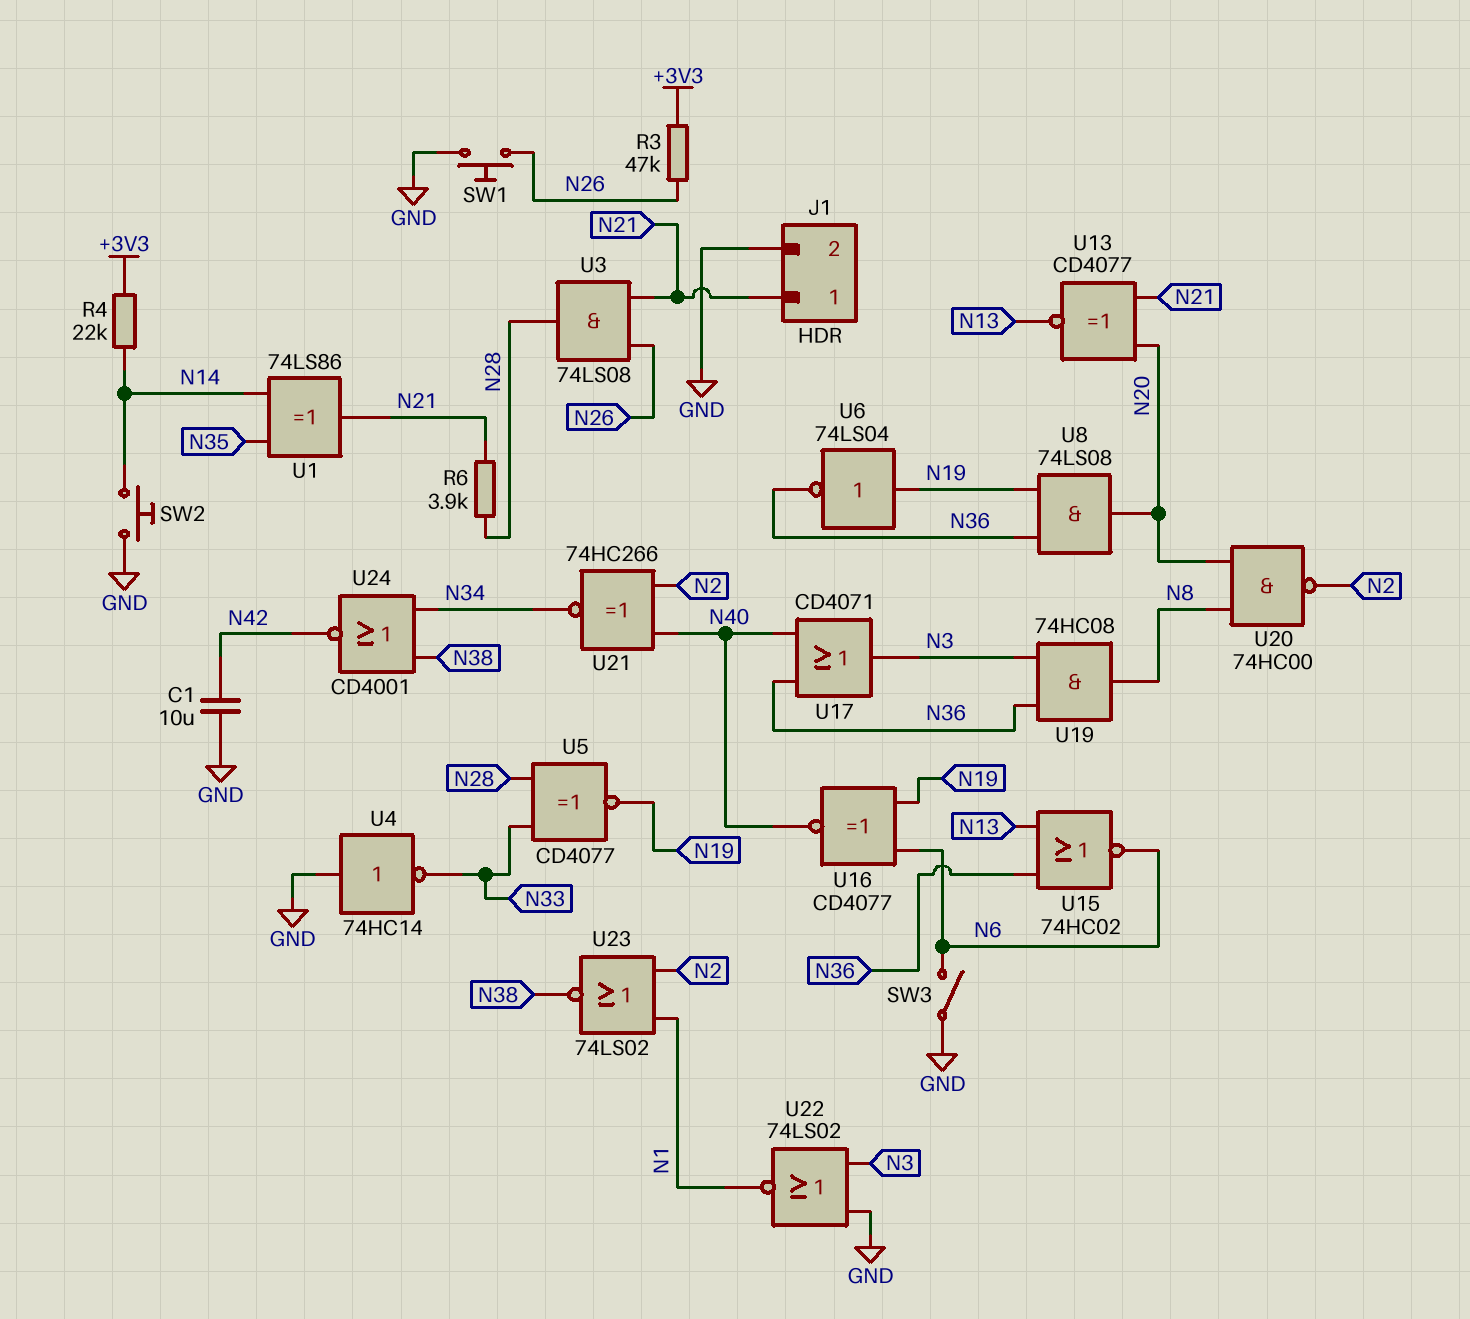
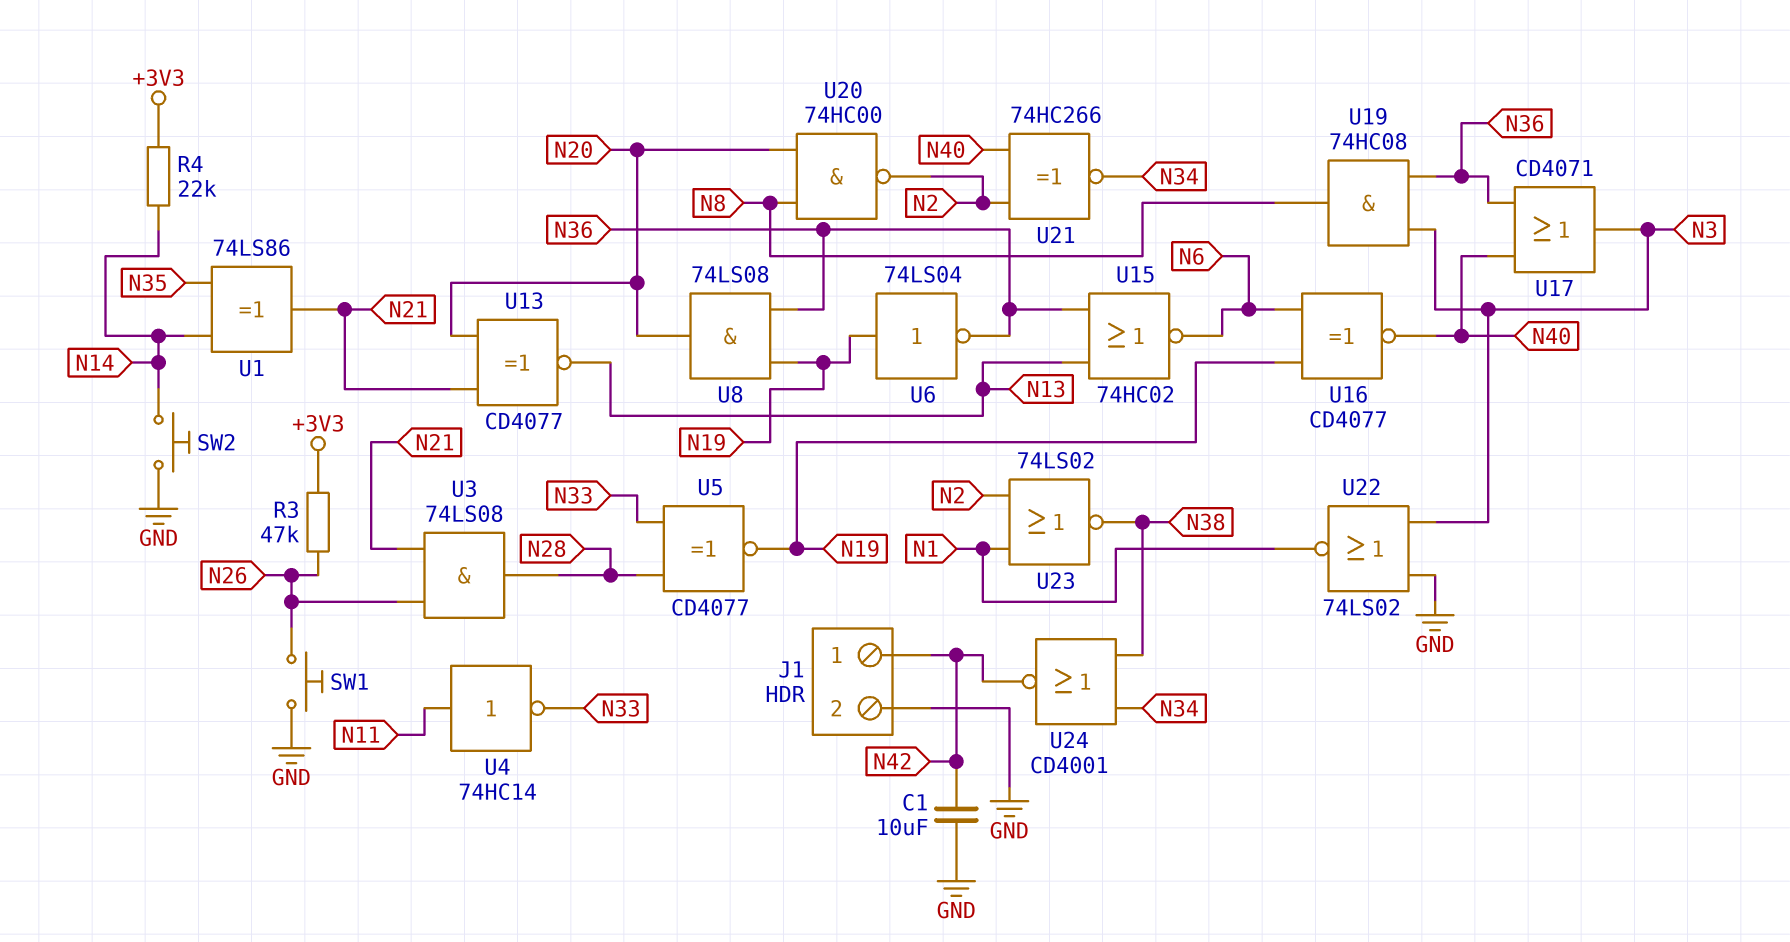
J1 pin 1: N21 -> N42
R6: 3.9k (N21, N28) -> none
SW3: switch (GND, N6) -> none
U4: NOT 74HC14 (in GND, out N33) -> NOT 74HC14 (in N11, out N33)

